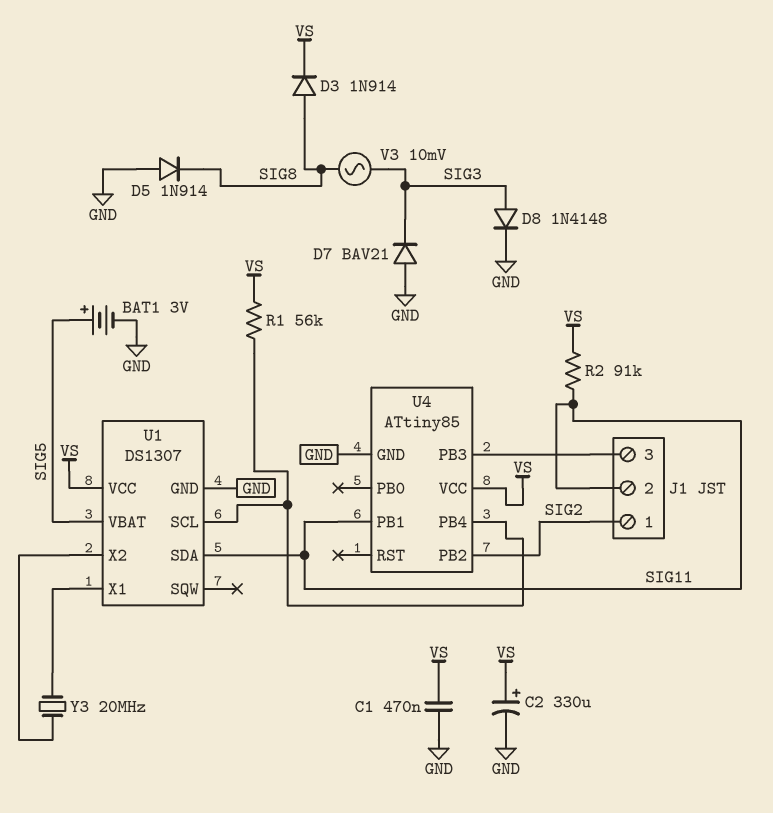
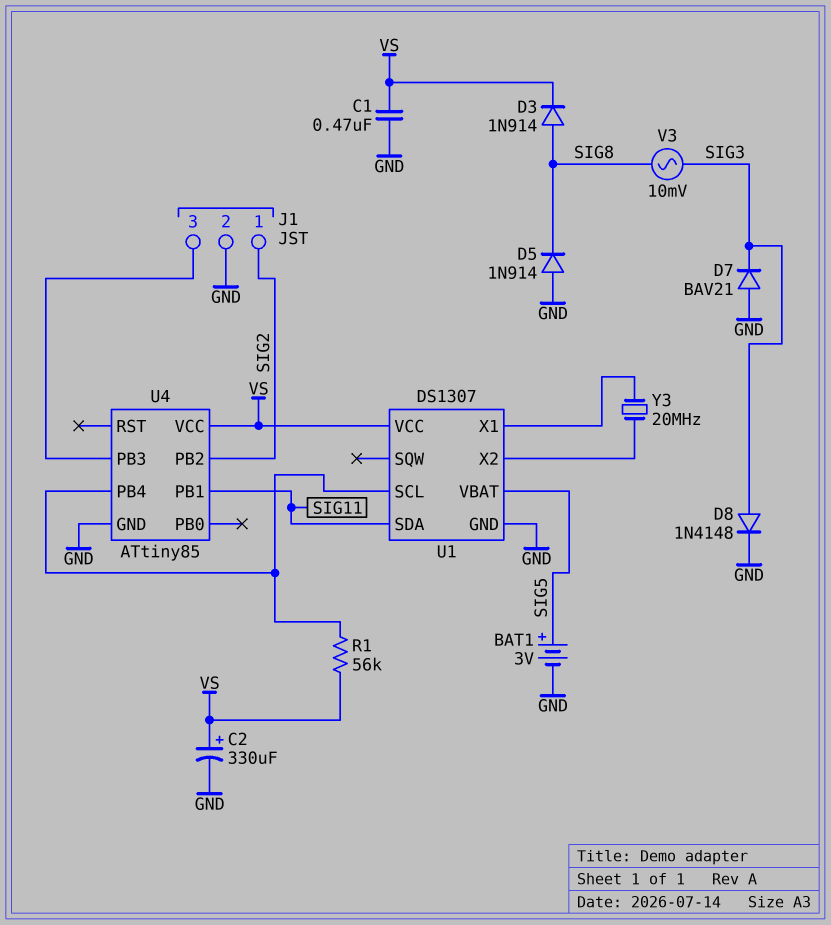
J1 pin 2: SIG11 -> GND
R2: 91k (SIG11, VS) -> none

